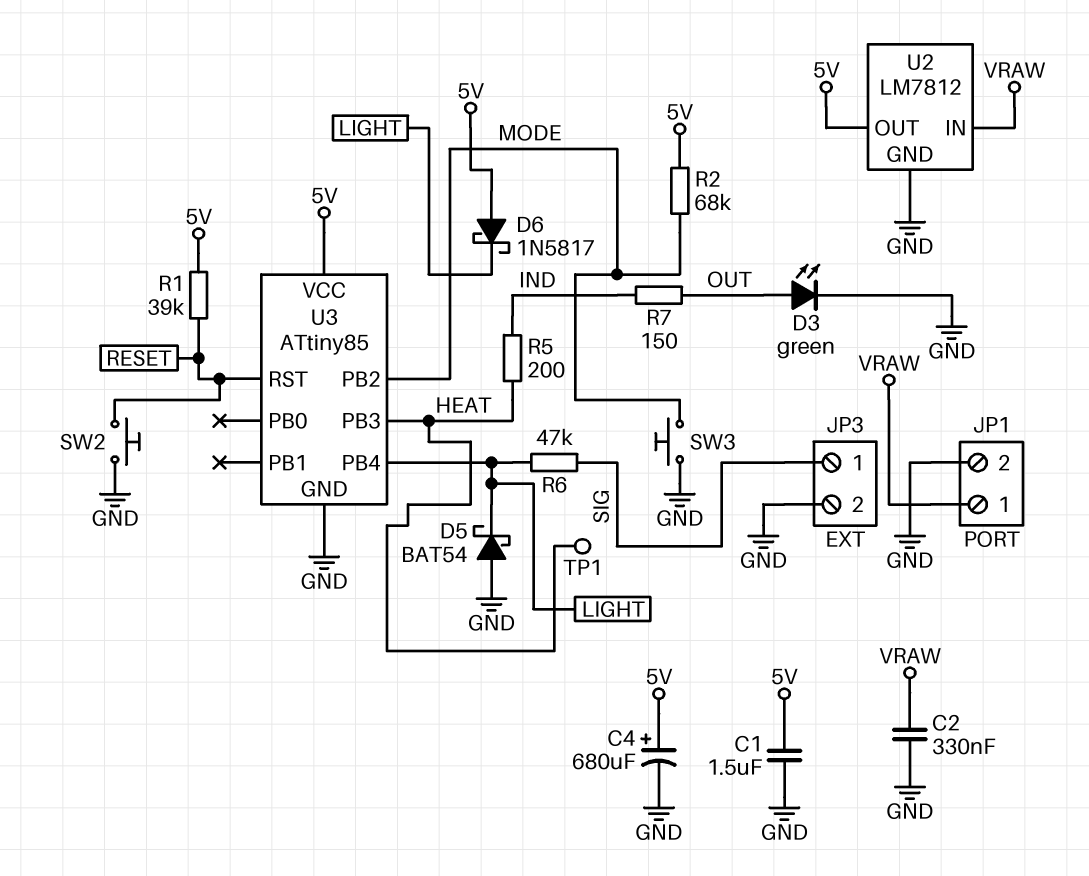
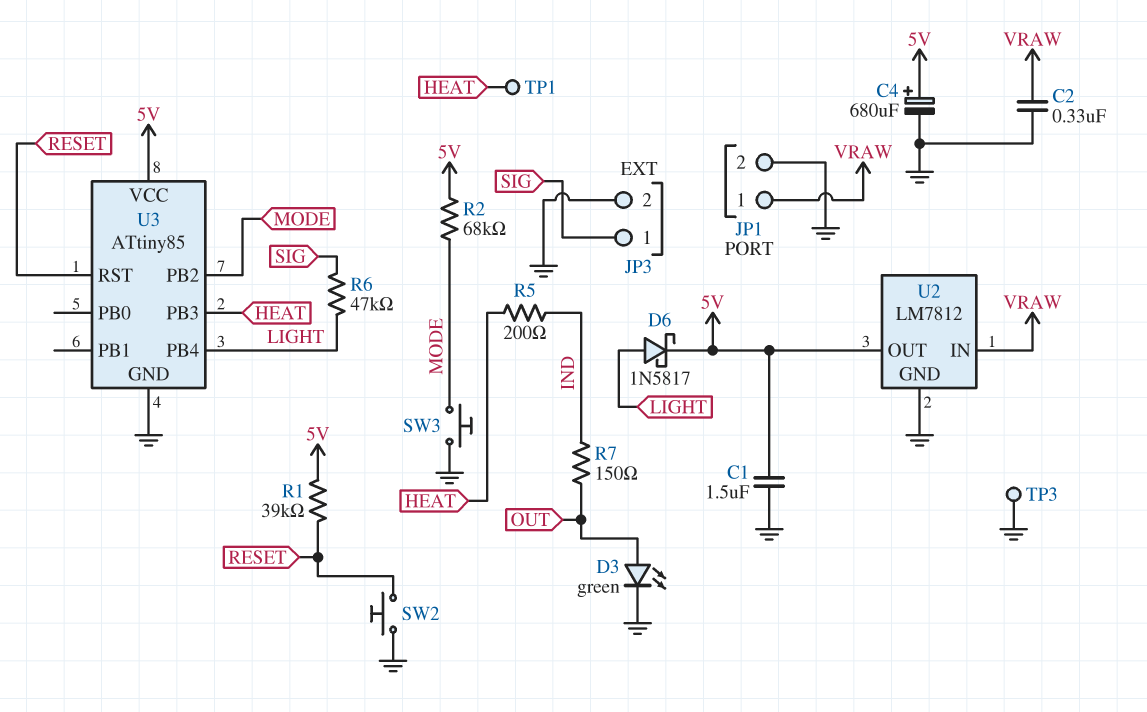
D5: schottky BAT54 (A GND, K LIGHT) -> none
D6: schottky 1N5817 (A 5V, K LIGHT) -> schottky 1N5817 (A LIGHT, K 5V)
TP3: none -> test point (GND)

